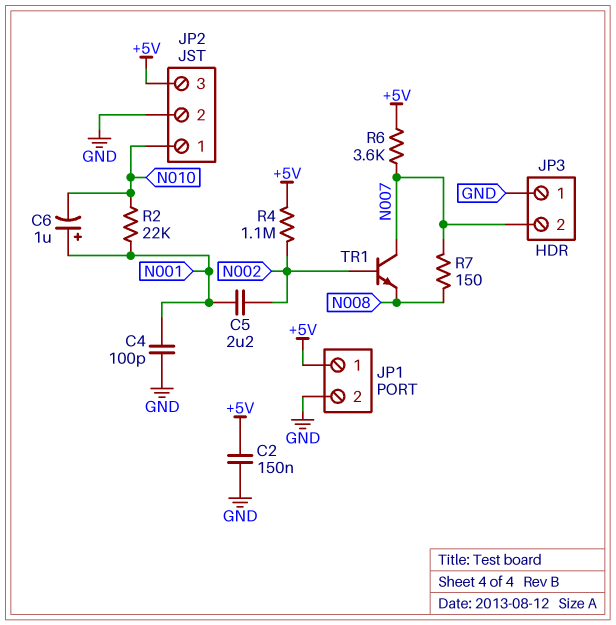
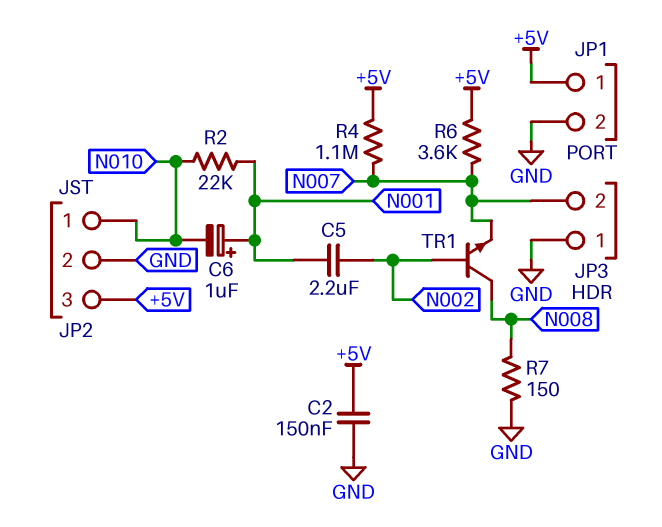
C4: 100pF (GND, N001) -> none
R4: 1.1M (+5V, N002) -> 1.1M (+5V, N007)
R7: 150 (N007, N008) -> 150 (GND, N008)
TR1: NPN (B N002, C N007, E N008) -> NPN (B N002, C N008, E N007)

